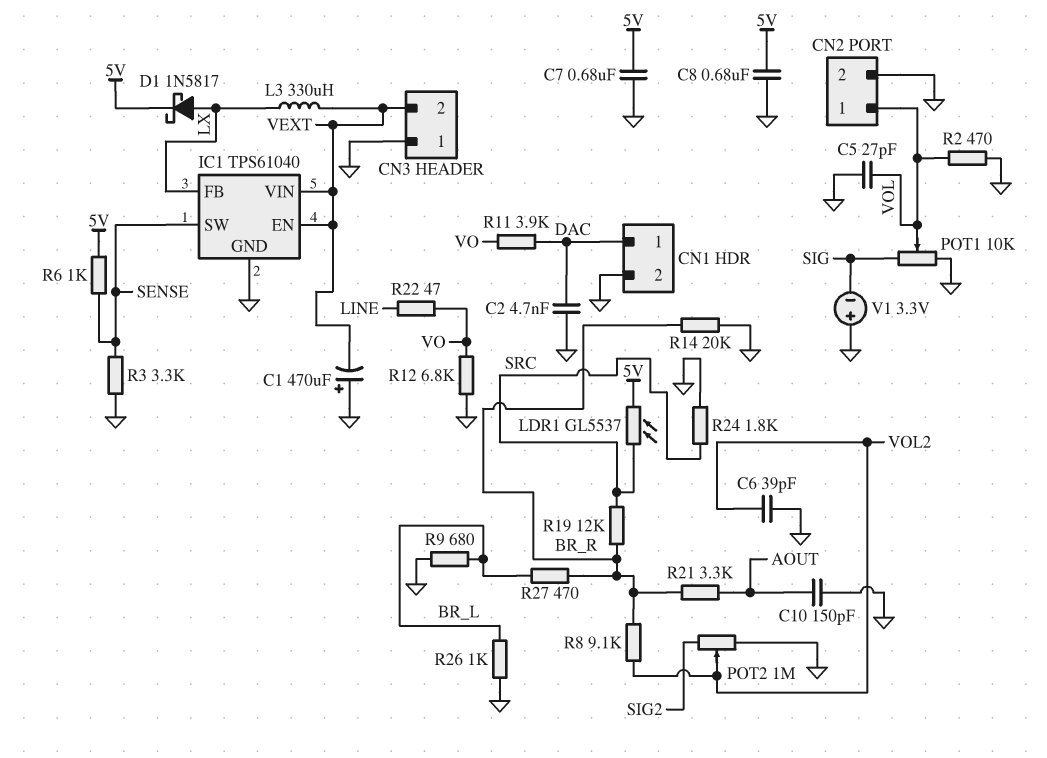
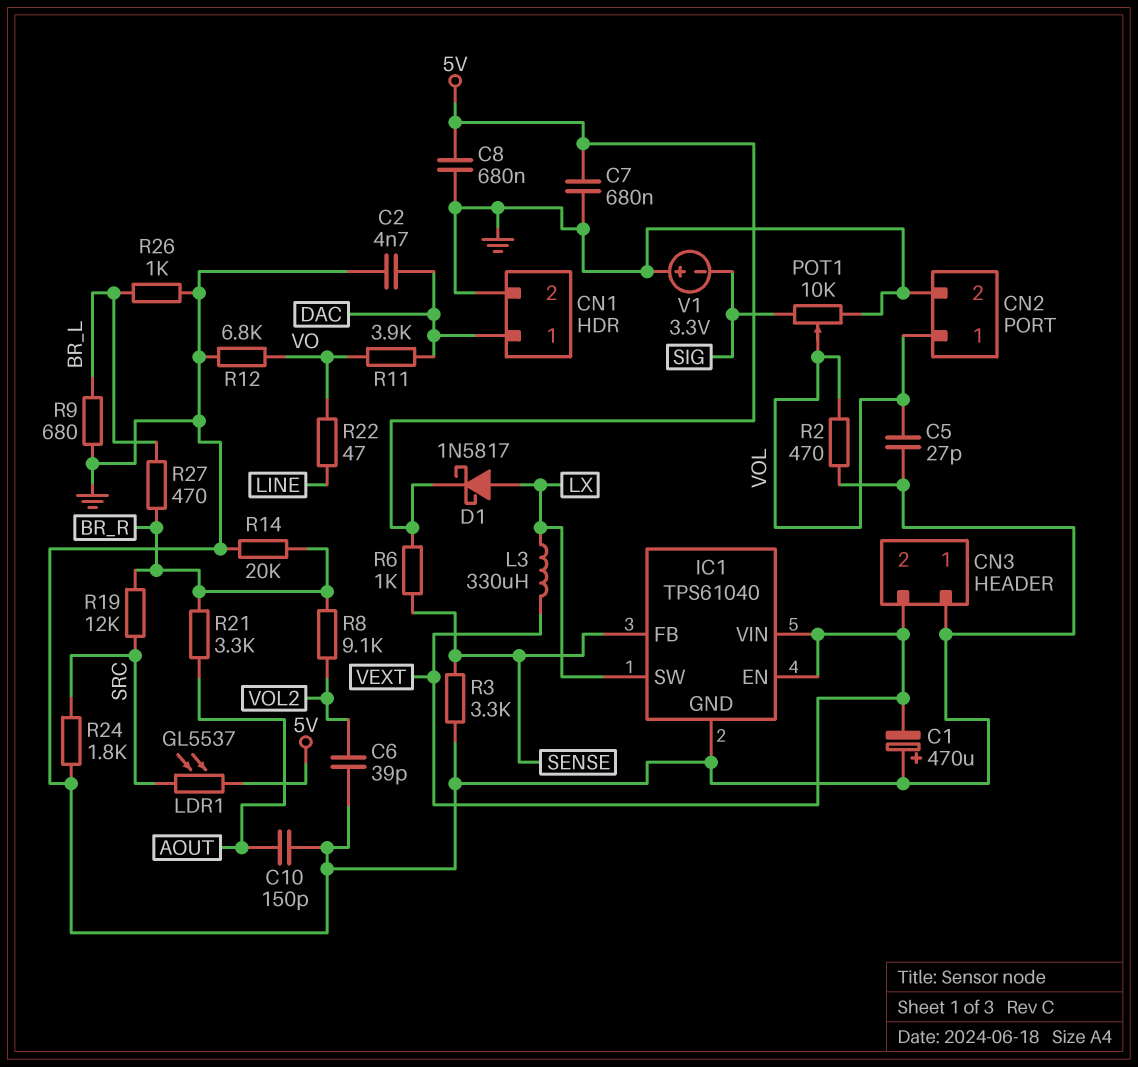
IC1 pin FB: LX -> SENSE
IC1 pin SW: SENSE -> LX
POT2: 1M (GND, SIG2, wiper VOL2) -> none

